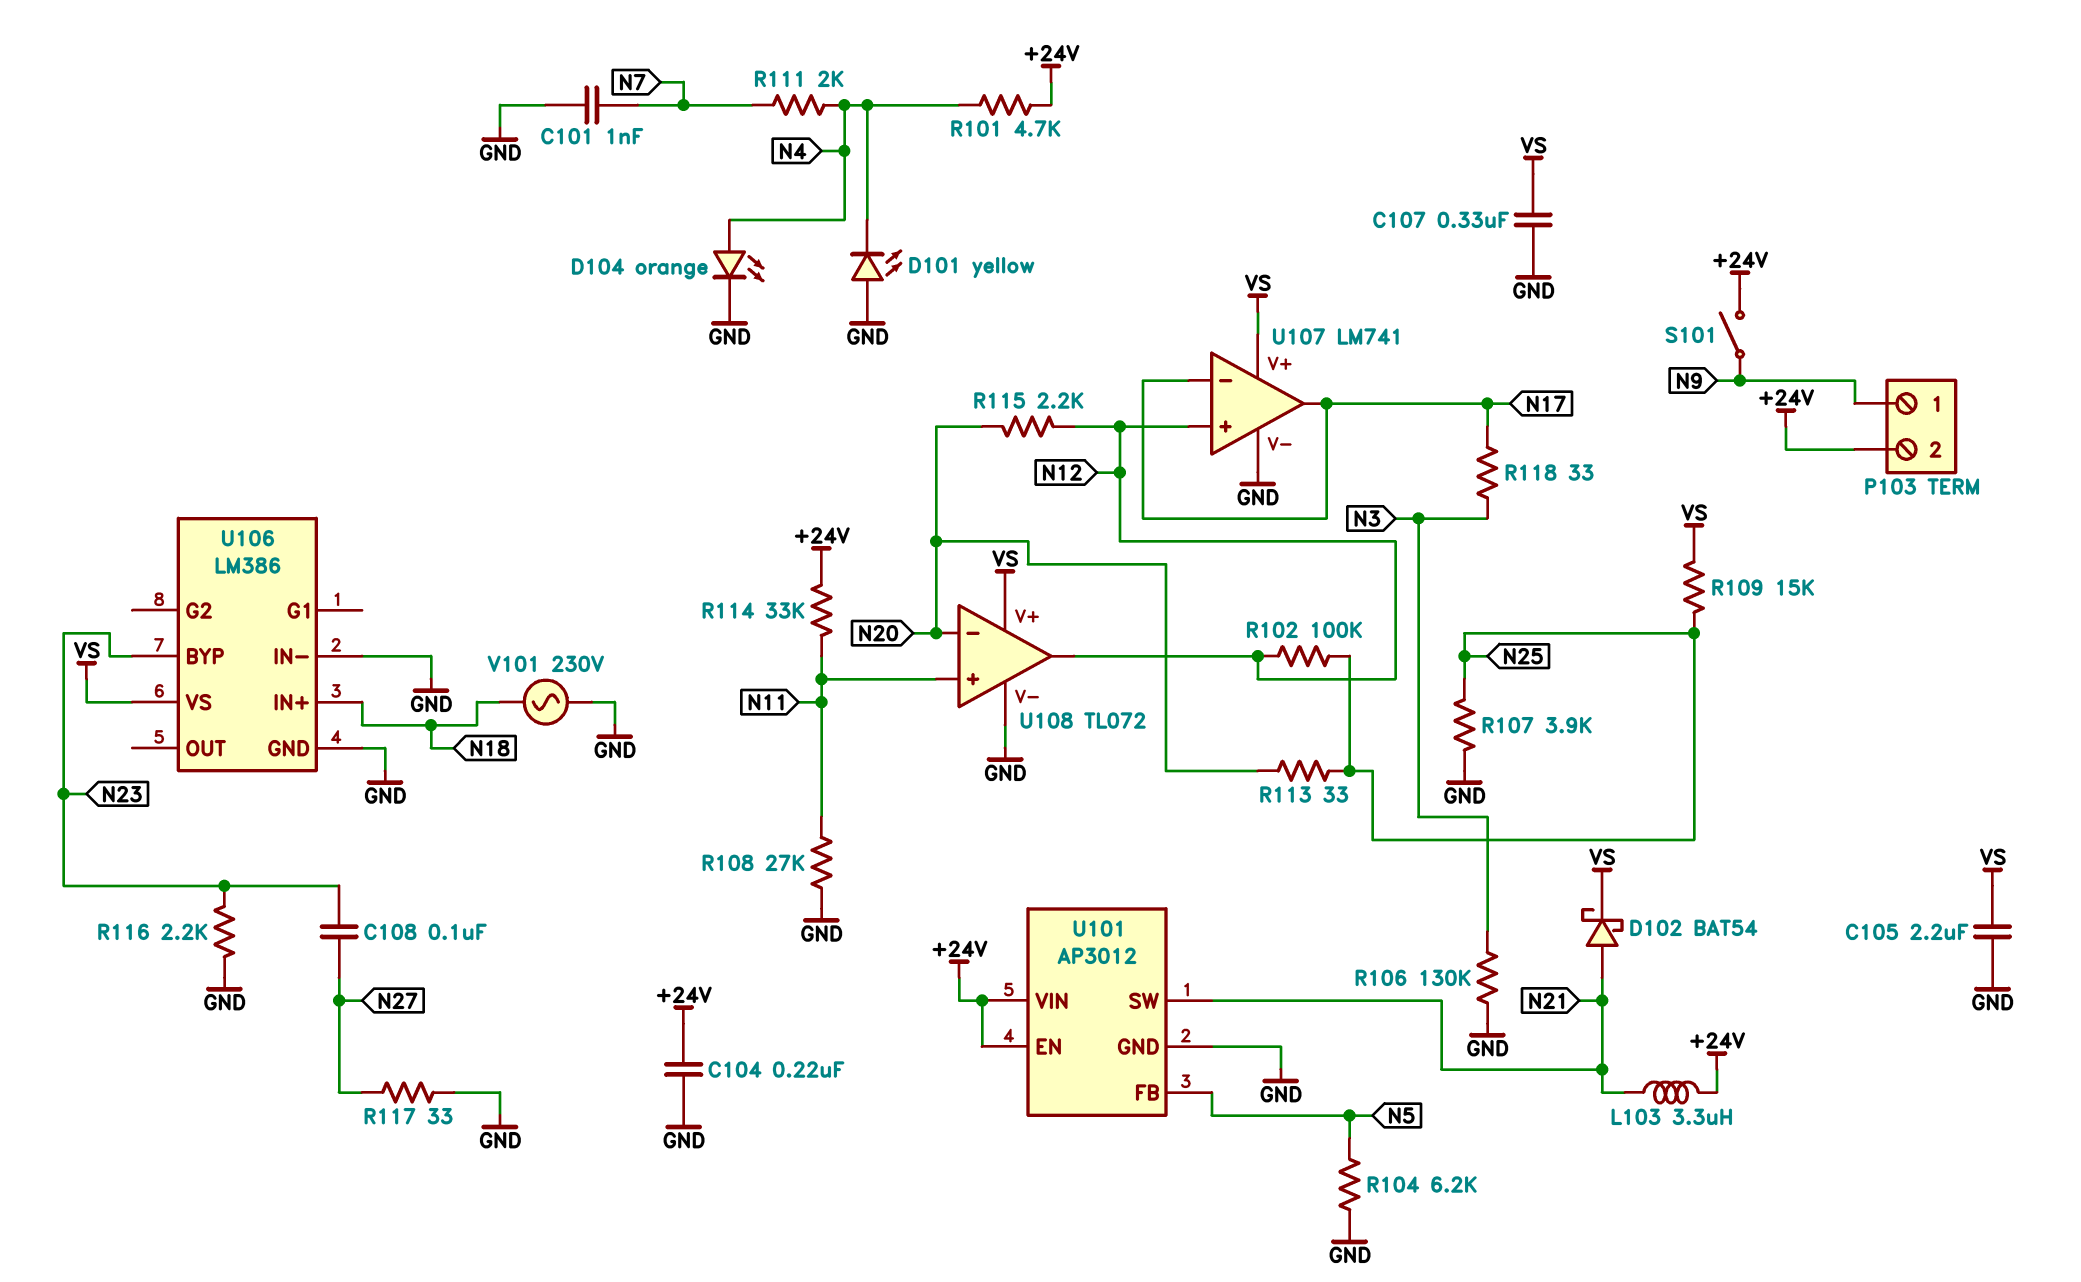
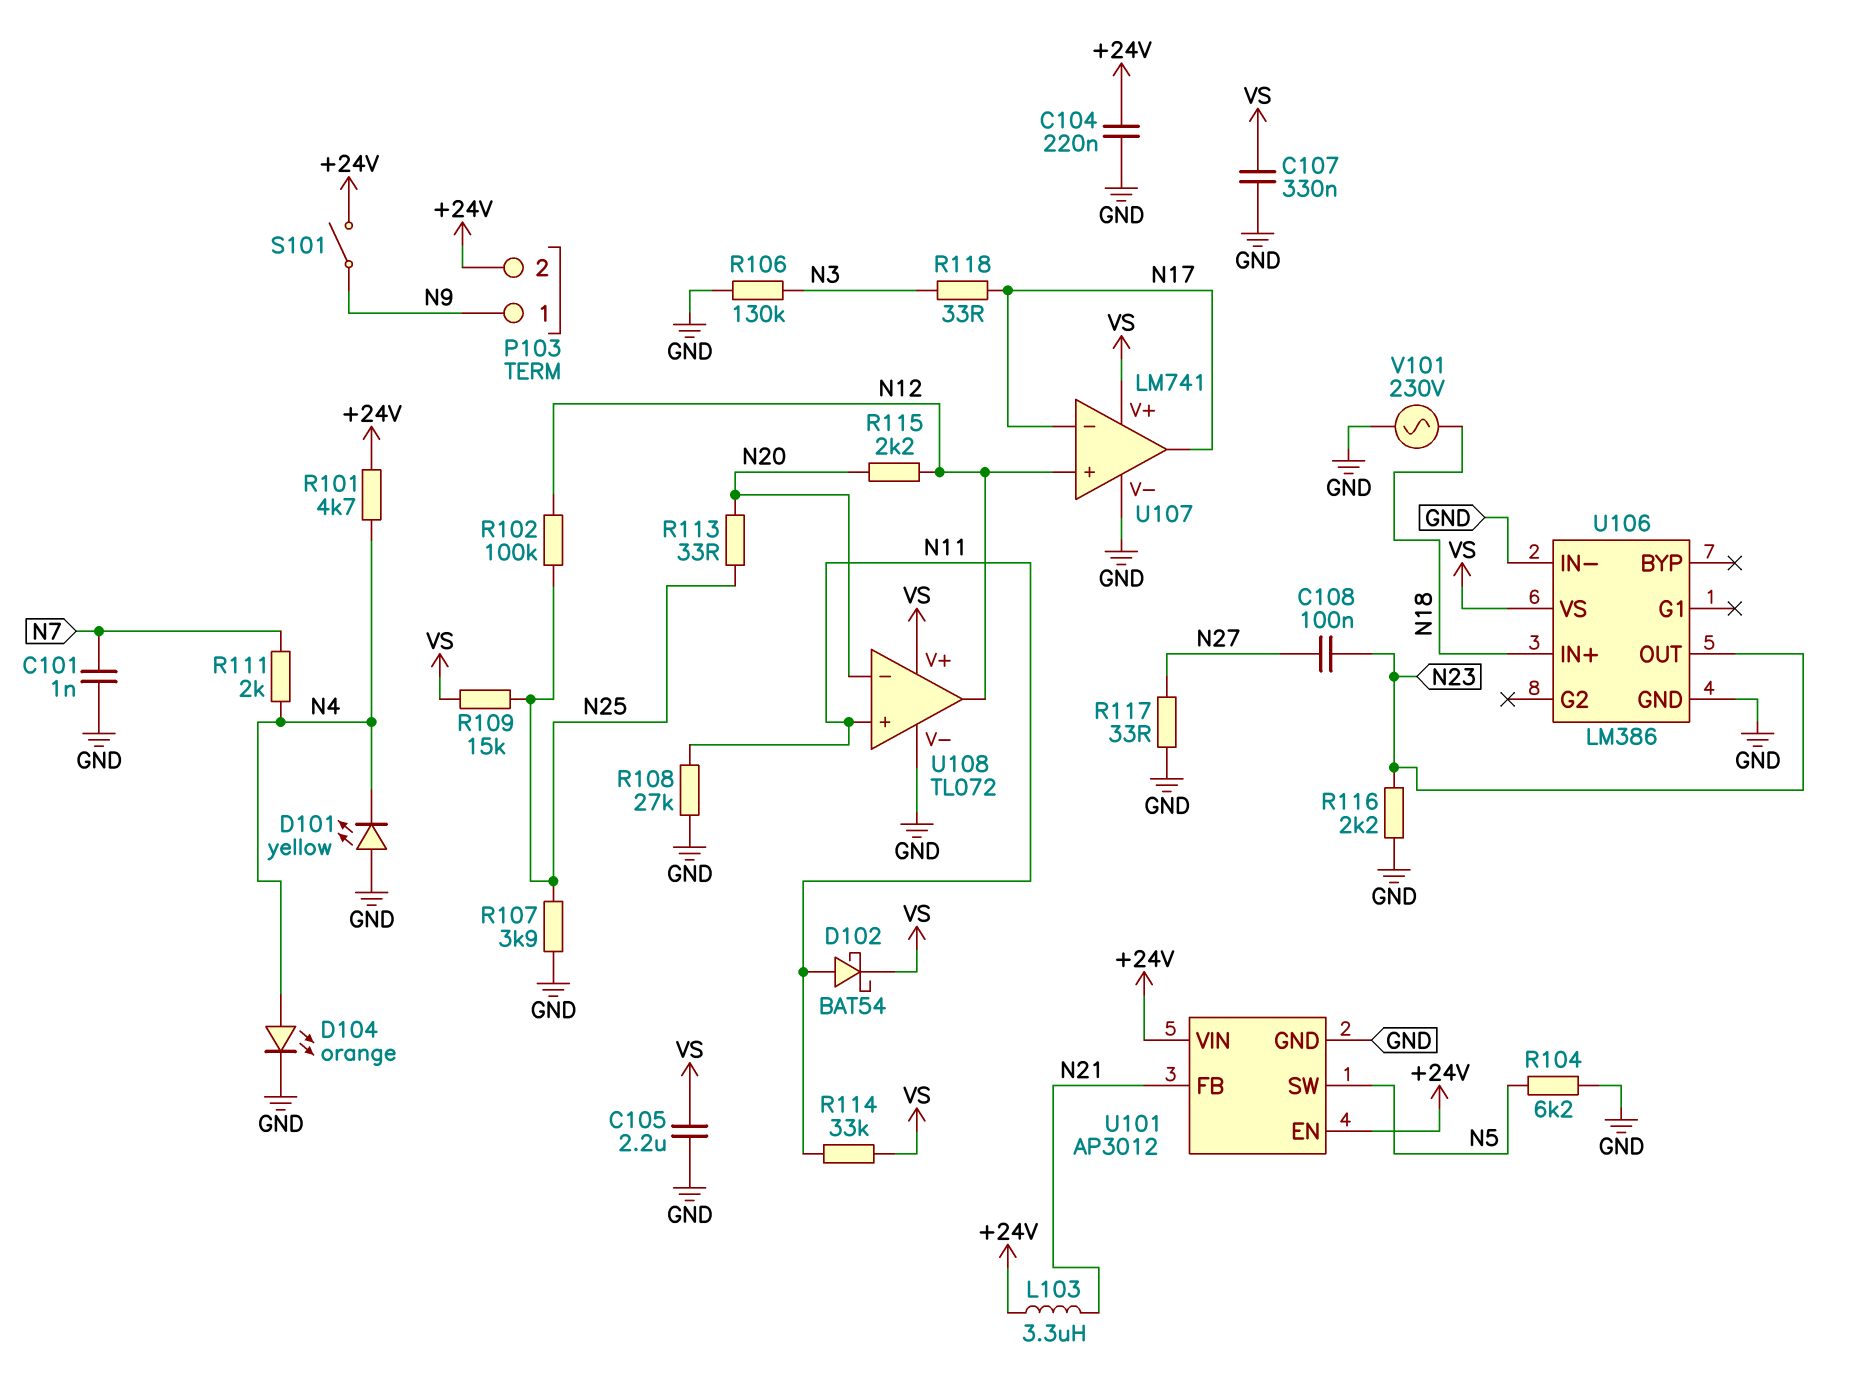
D102: schottky BAT54 (A N21, K VS) -> schottky BAT54 (A N11, K VS)
R114: 33k (+24V, N11) -> 33k (N11, VS)
U101 pin FB: N5 -> N21
U101 pin SW: N21 -> N5
U106 pin BYP: N23 -> none
U106 pin OUT: none -> N23

